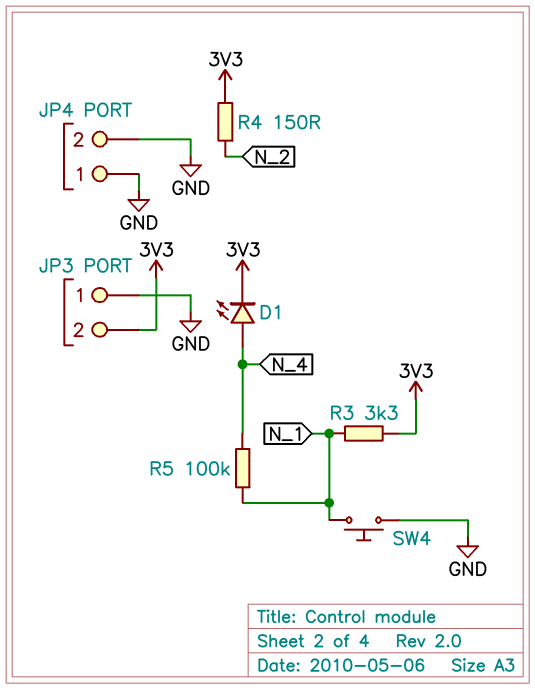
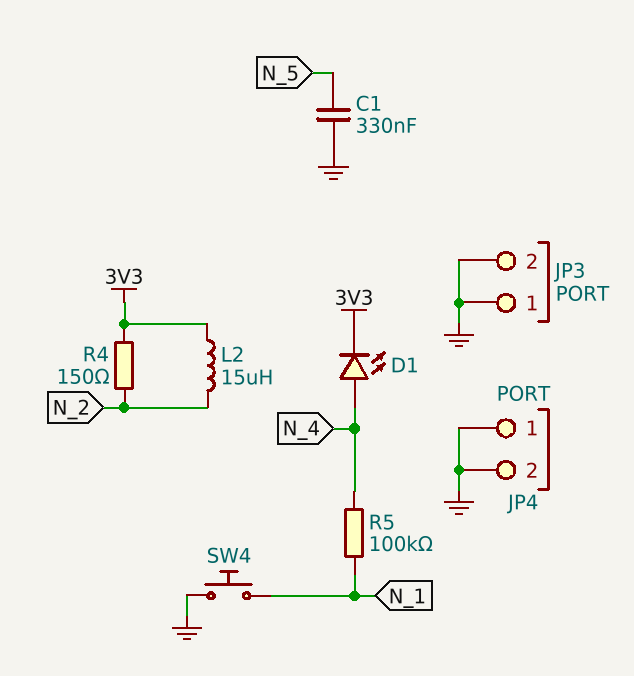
C1: none -> 330nF (GND, N_5)
JP3 pin 2: 3V3 -> GND
L2: none -> 15uH (3V3, N_2)
R3: 3.3k (3V3, N_1) -> none

